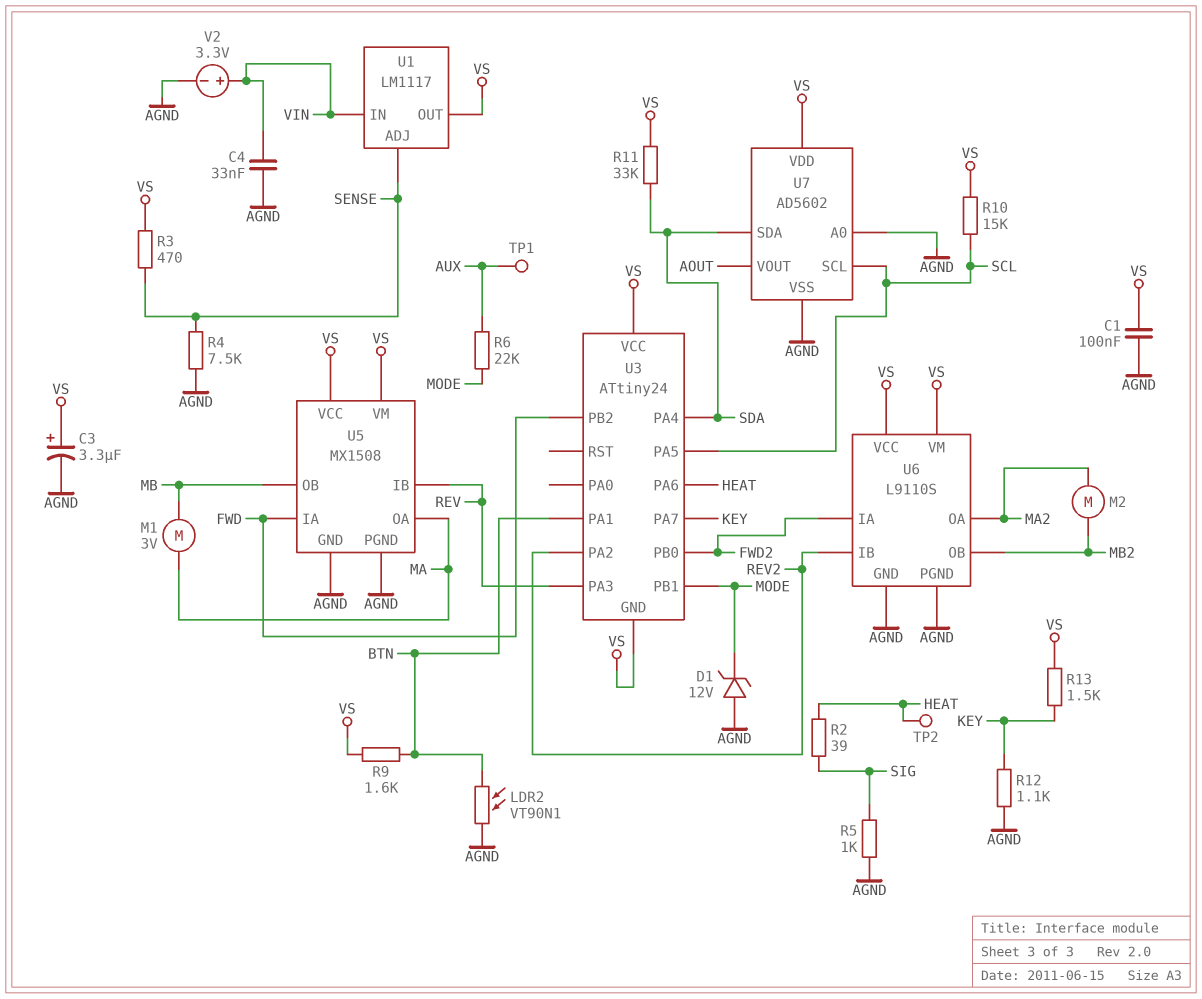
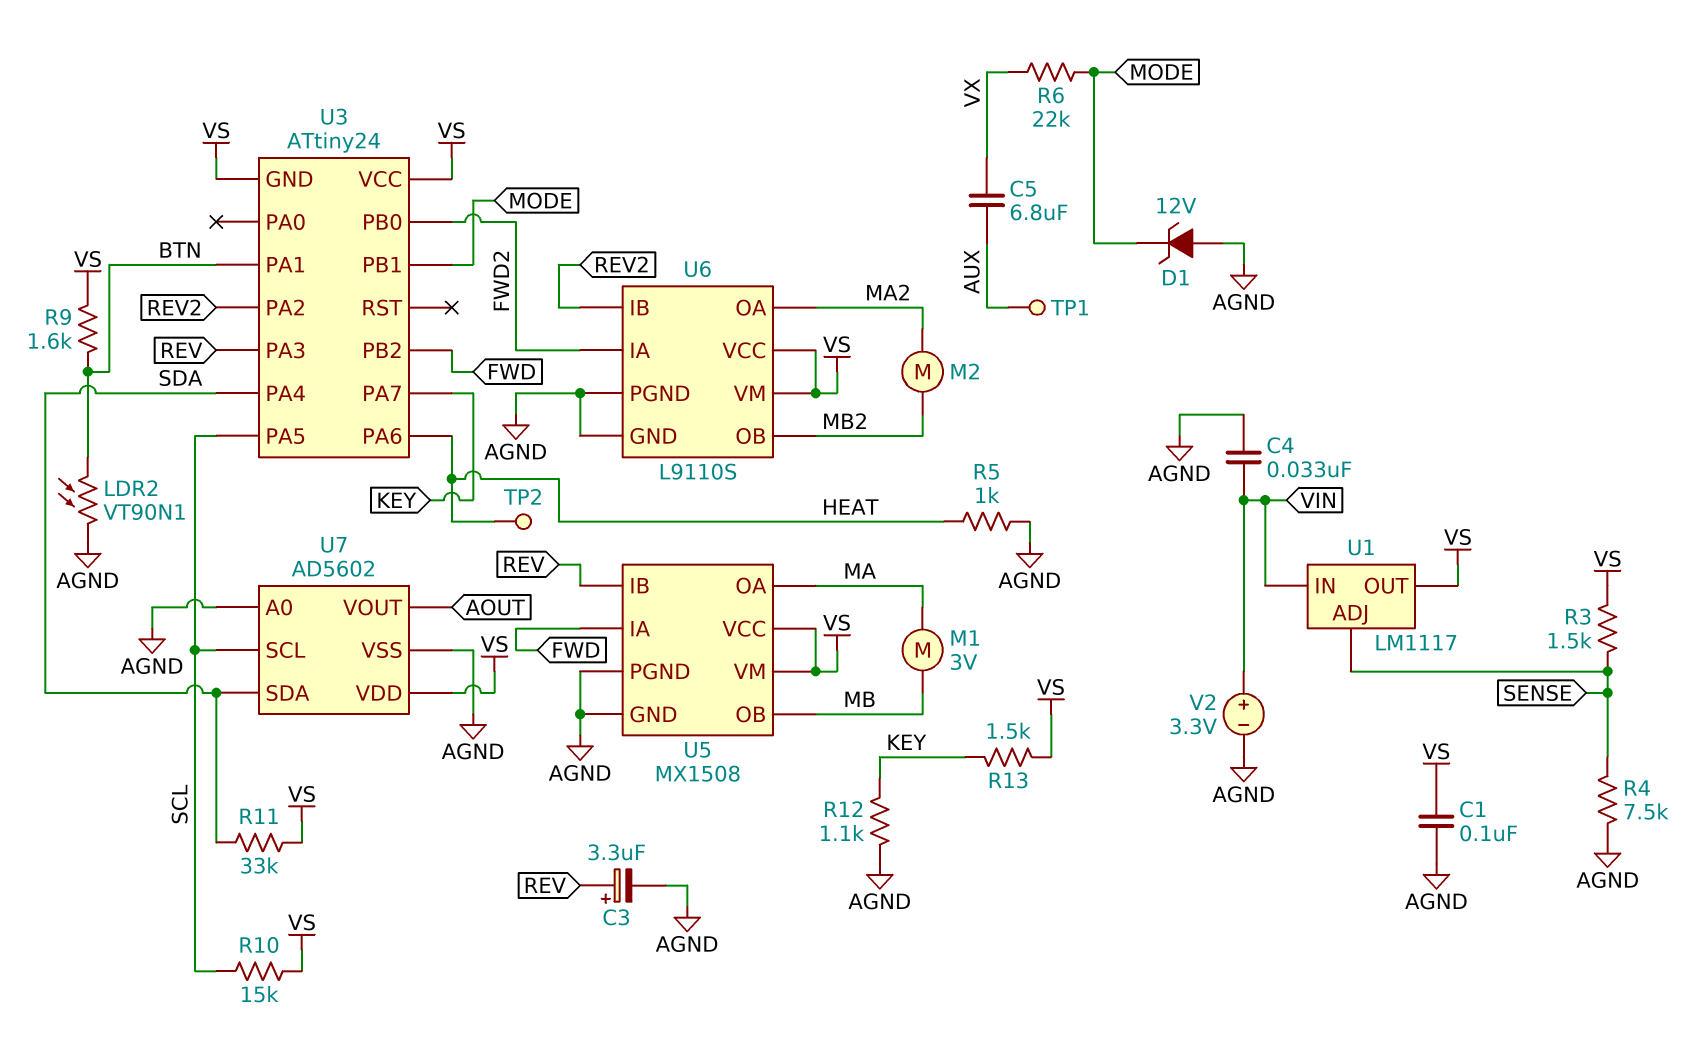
C3: 3.3uF (plus VS, minus AGND) -> 3.3uF (plus REV, minus AGND)
C5: none -> 6.8uF (AUX, VX)
R2: 39 (HEAT, SIG) -> none
R3: 470 (SENSE, VS) -> 1.5k (SENSE, VS)
R5: 1k (AGND, SIG) -> 1k (AGND, HEAT)
R6: 22k (AUX, MODE) -> 22k (MODE, VX)

